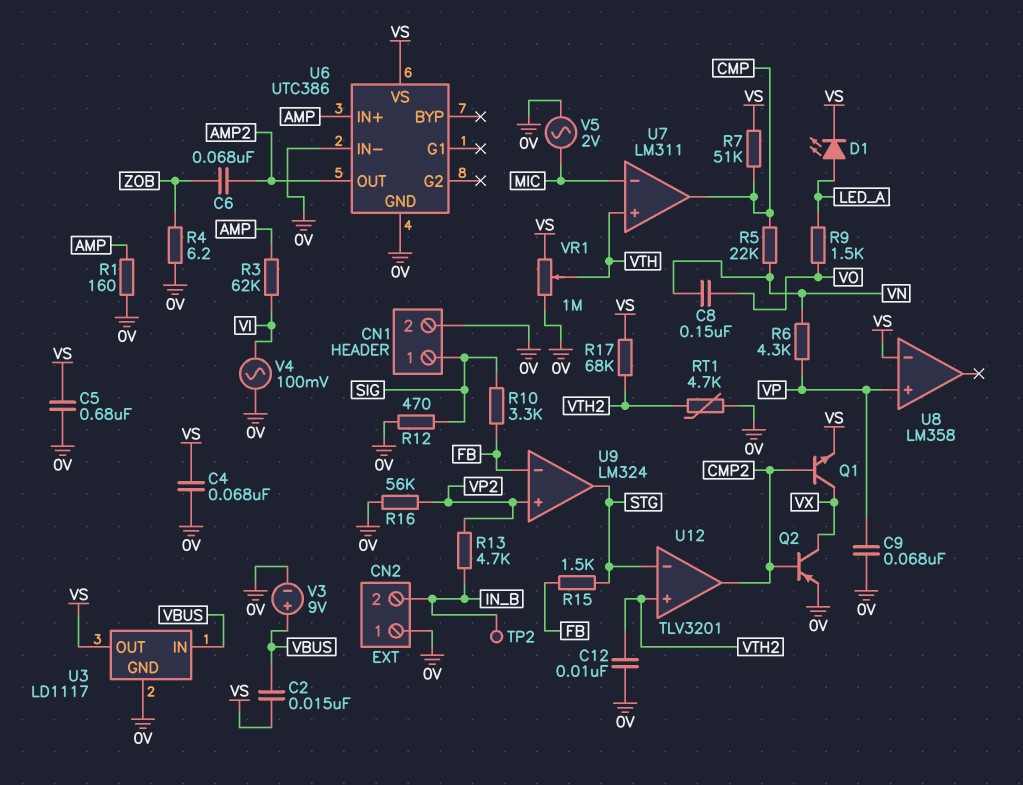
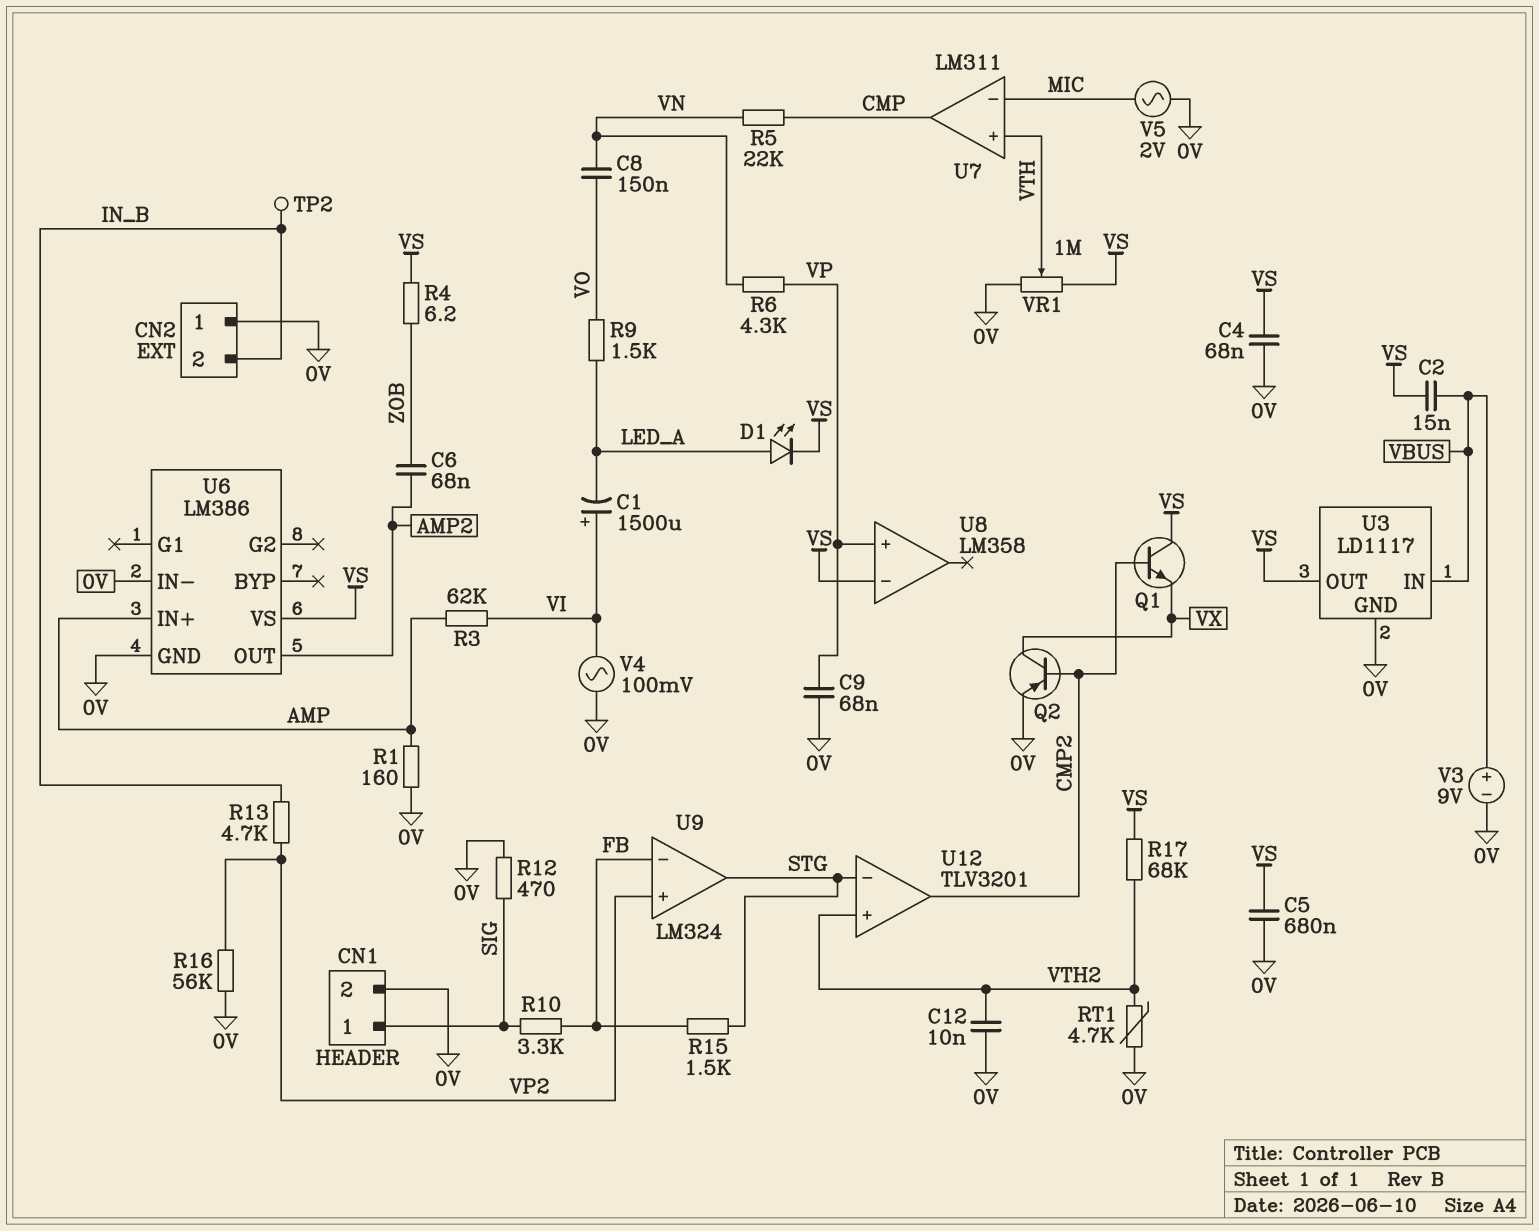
C1: none -> 1500uF (plus VI, minus LED_A)
Q1: NPN (B CMP2, C VX, E VS) -> NPN (B CMP2, C VS, E VX)
R4: 6.2 (0V, ZOB) -> 6.2 (VS, ZOB)
R7: 51k (CMP, VS) -> none
U6: UTC386 -> LM386

